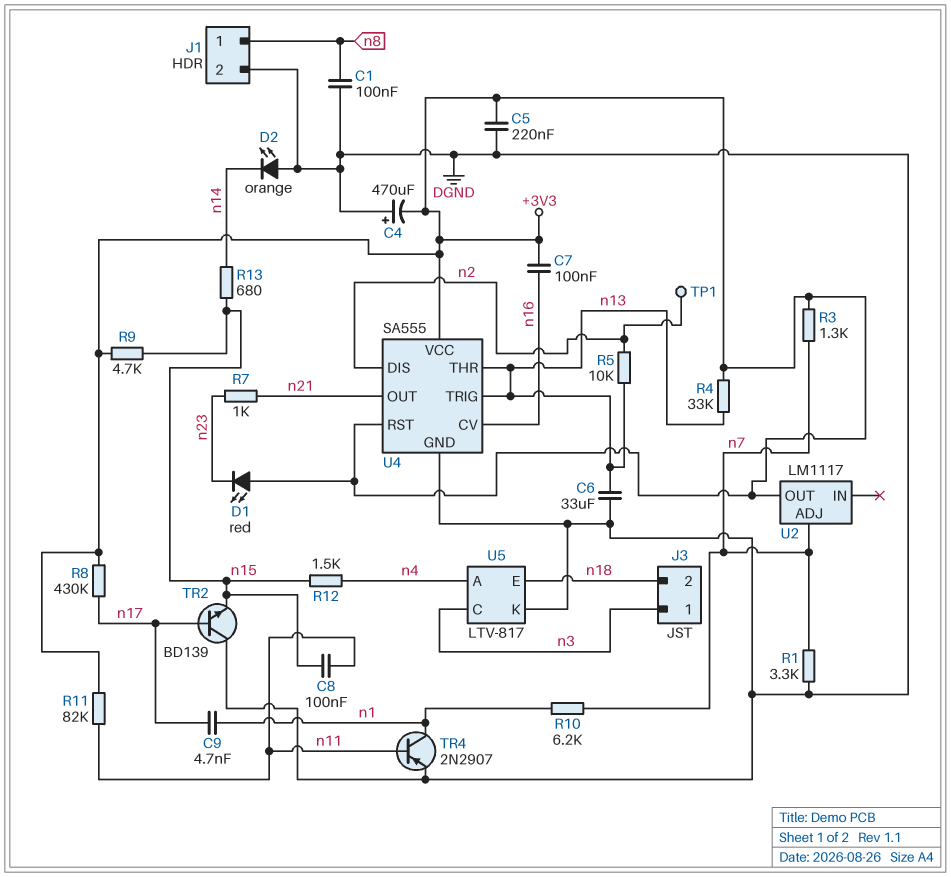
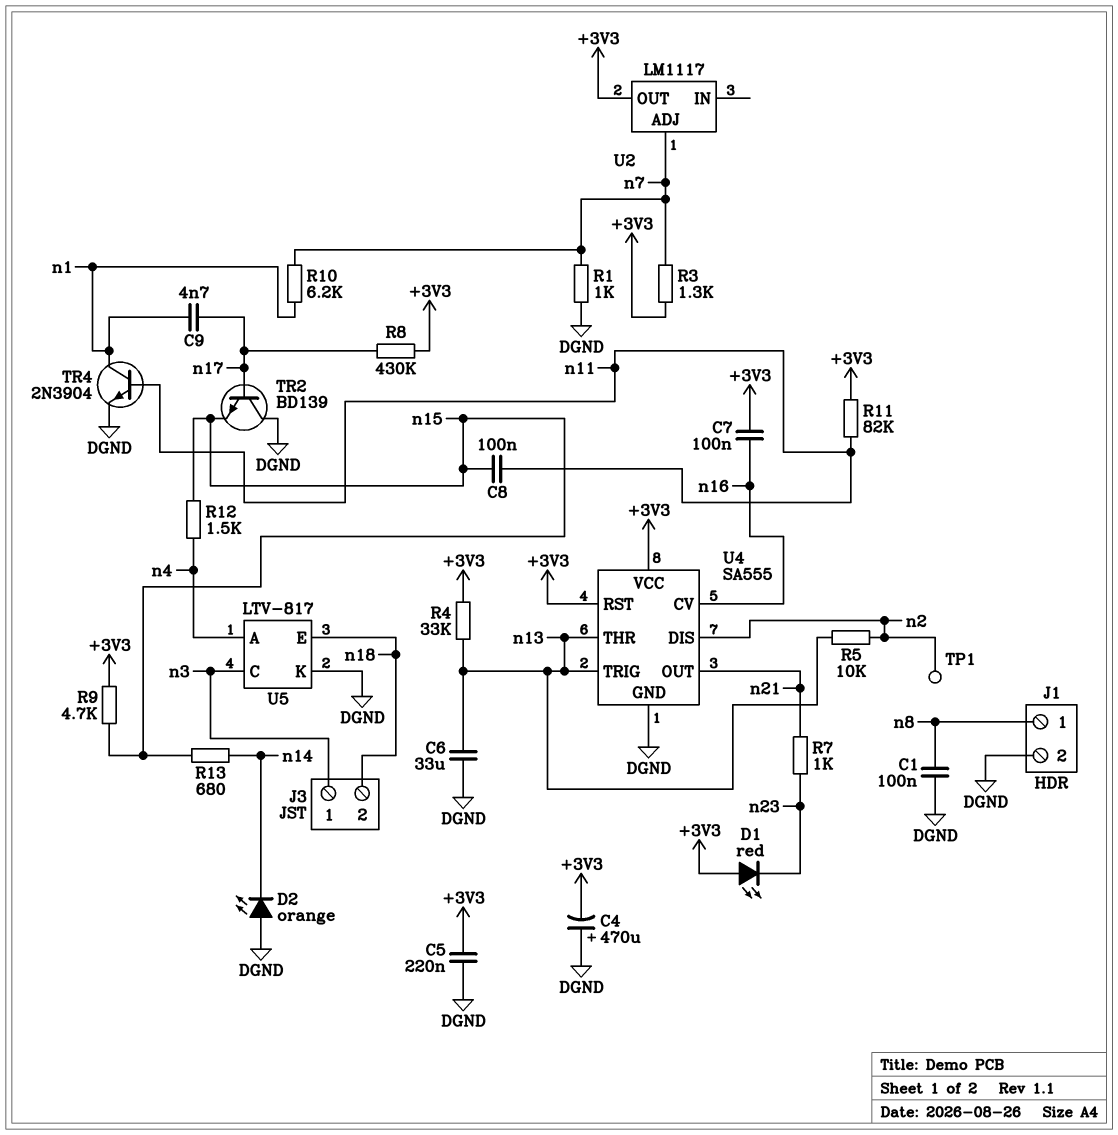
R1: 3.3k (DGND, n7) -> 1k (DGND, n7)
TR4: PNP 2N2907 (B n11, C n1, E DGND) -> NPN 2N3904 (B n11, C n1, E DGND)

